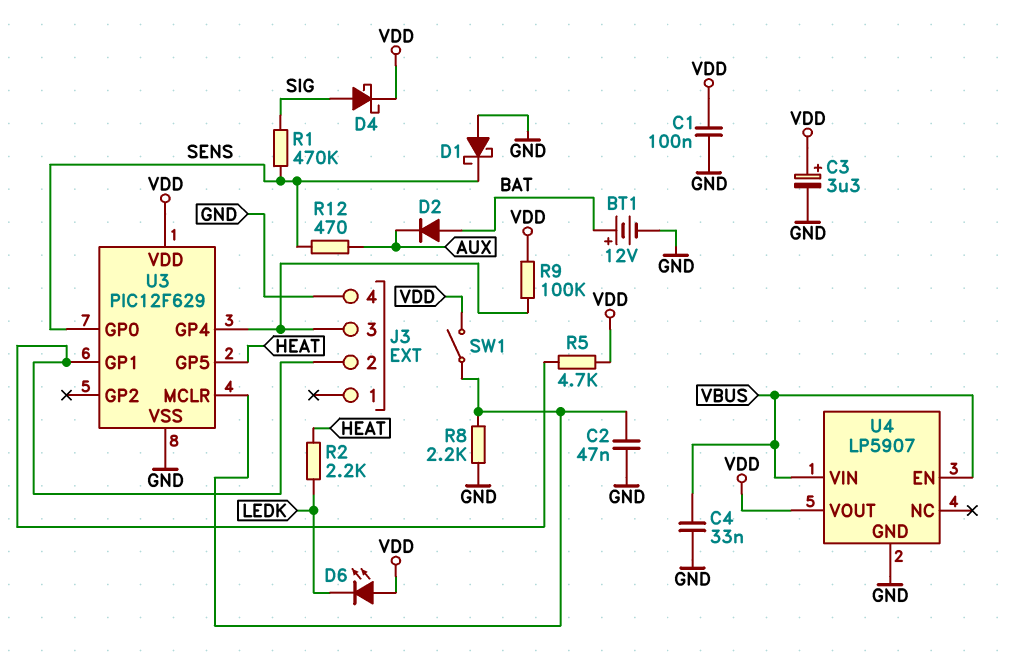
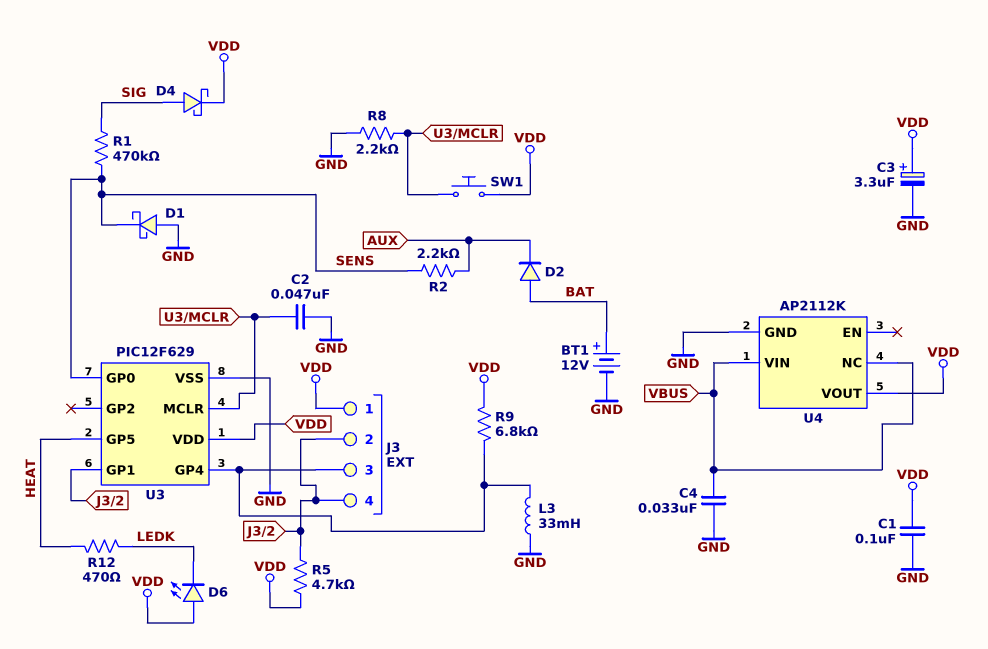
J3 pin 1: none -> VDD
J3 pin 4: GND -> J3/2
L3: none -> 33mH (GND, J3/3)
R2: 2.2k (HEAT, LEDK) -> 2.2k (AUX, SENS)
R9: 100k (J3/3, VDD) -> 6.8k (J3/3, VDD)
R12: 470 (AUX, SENS) -> 470 (HEAT, LEDK)
SW1: switch (U3/MCLR, VDD) -> button (U3/MCLR, VDD)
U4: LP5907 -> AP2112K
U4 pin EN: VBUS -> none
U4 pin NC: none -> VBUS

